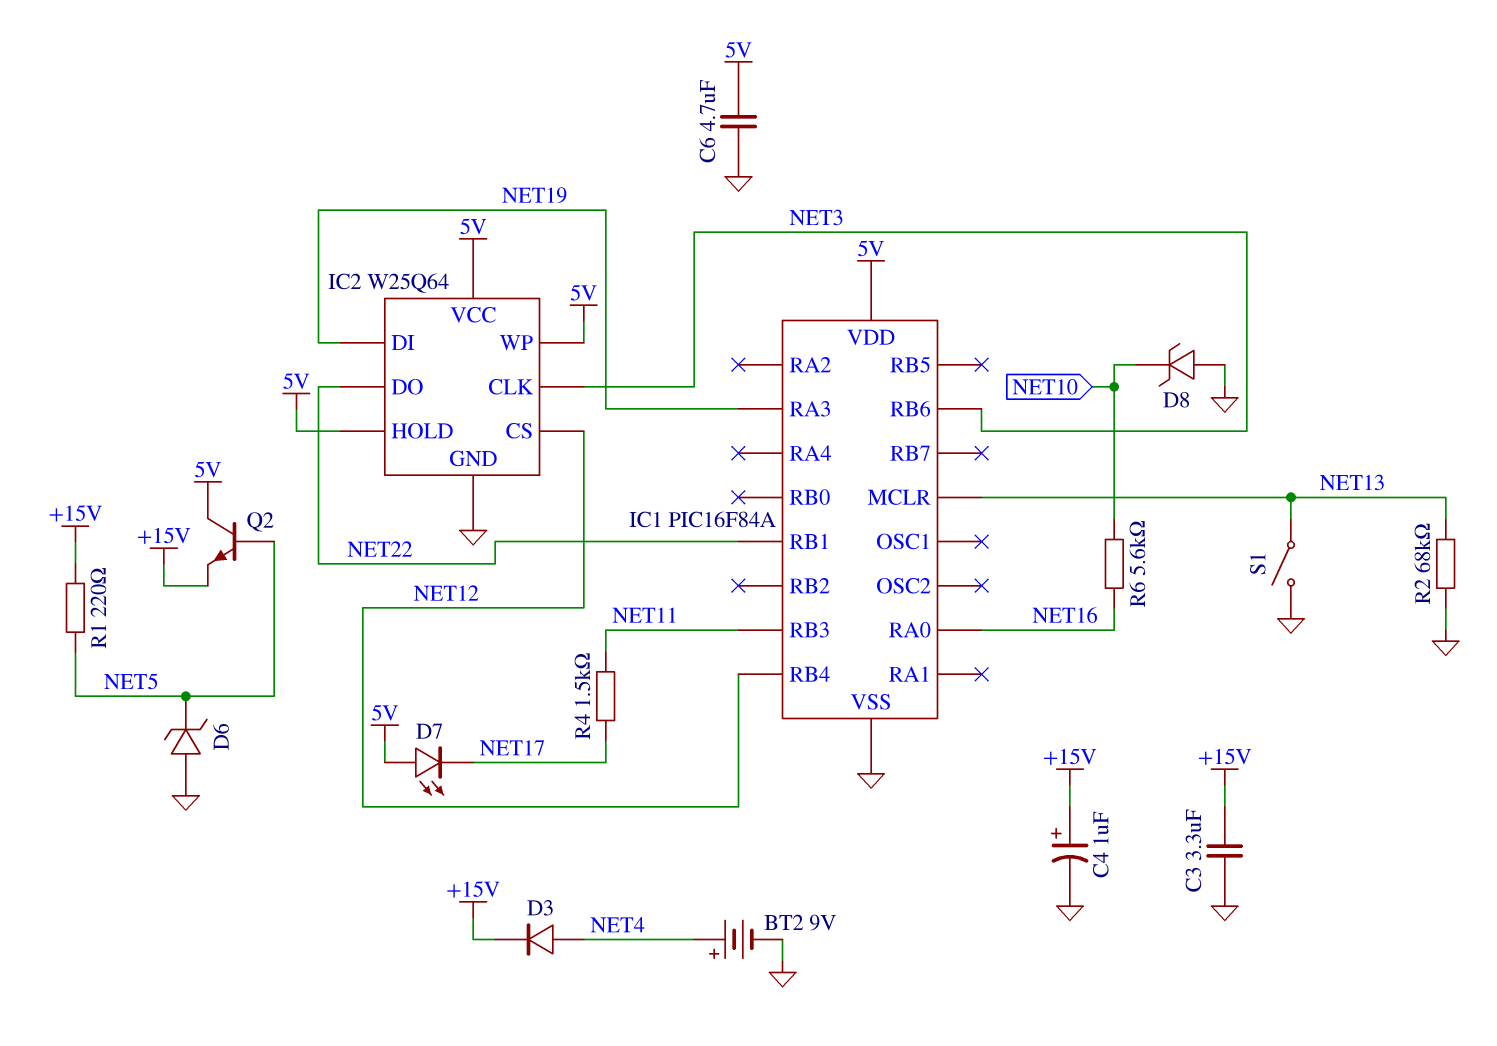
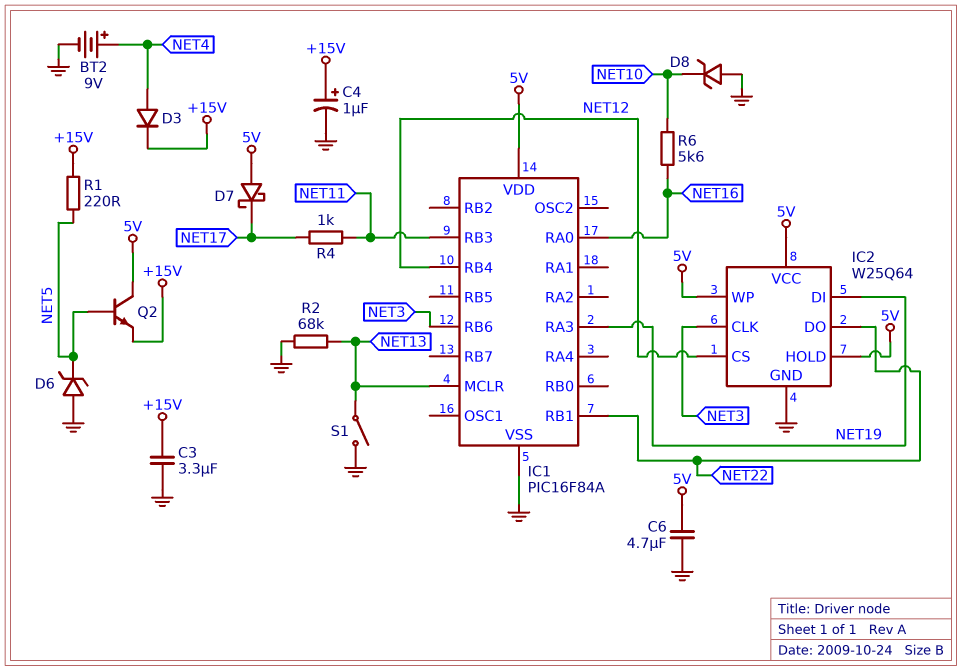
D7: LED (A 5V, K NET17) -> schottky (A 5V, K NET17)
R4: 1.5k (NET11, NET17) -> 1k (NET11, NET17)

